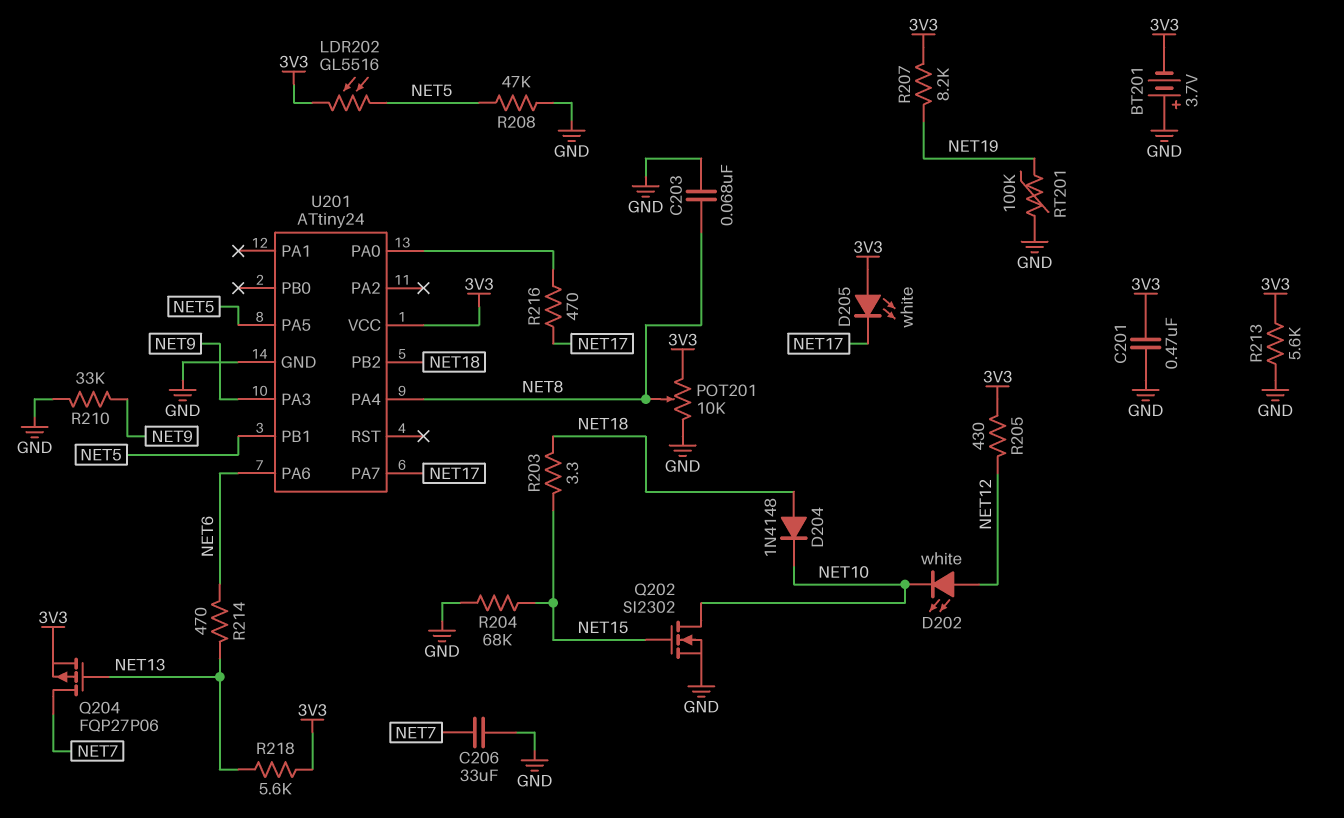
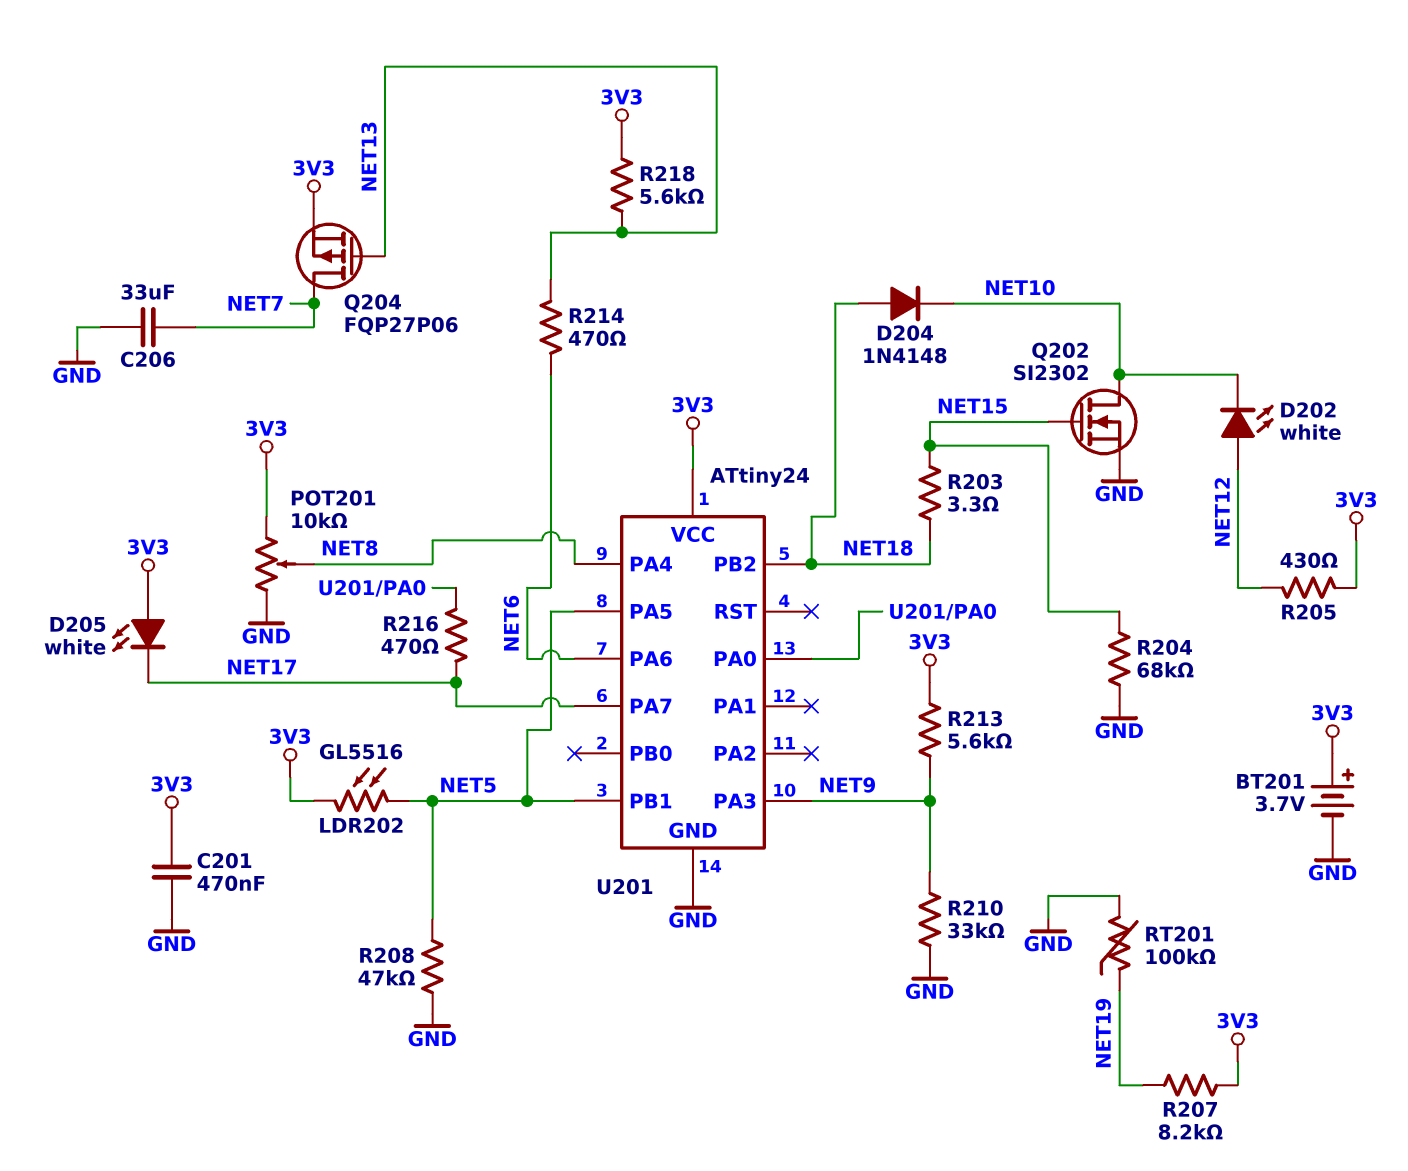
BT201: 3.7V (plus GND, minus 3V3) -> 3.7V (plus 3V3, minus GND)
C203: 68nF (GND, NET8) -> none
R213: 5.6k (3V3, GND) -> 5.6k (3V3, NET9)

